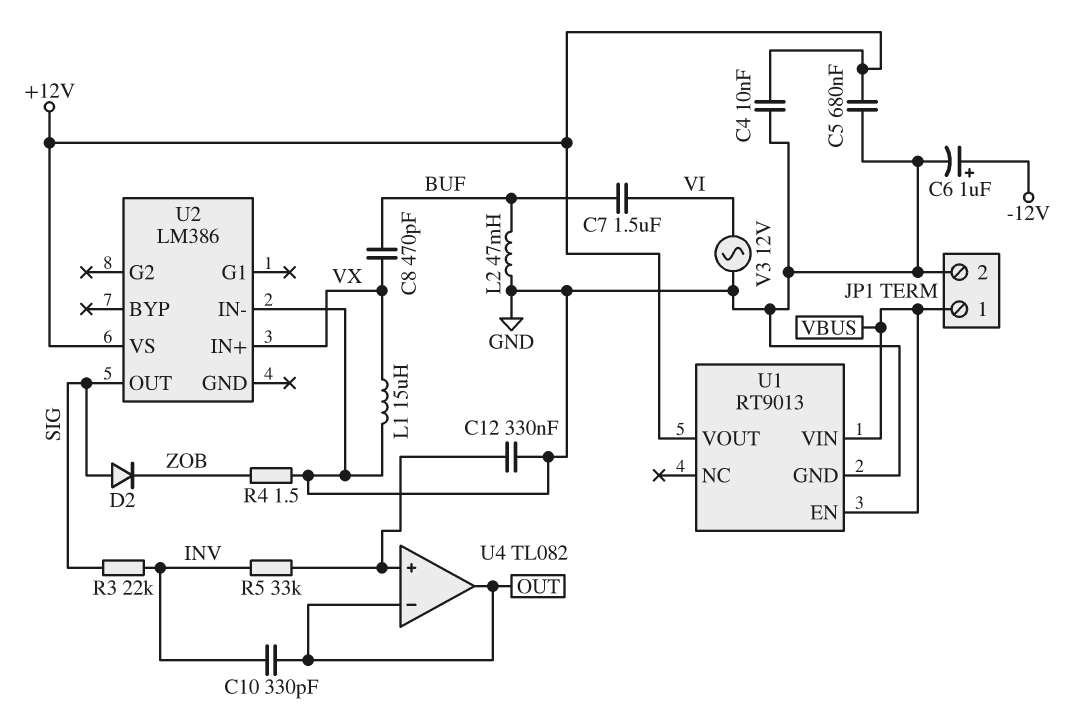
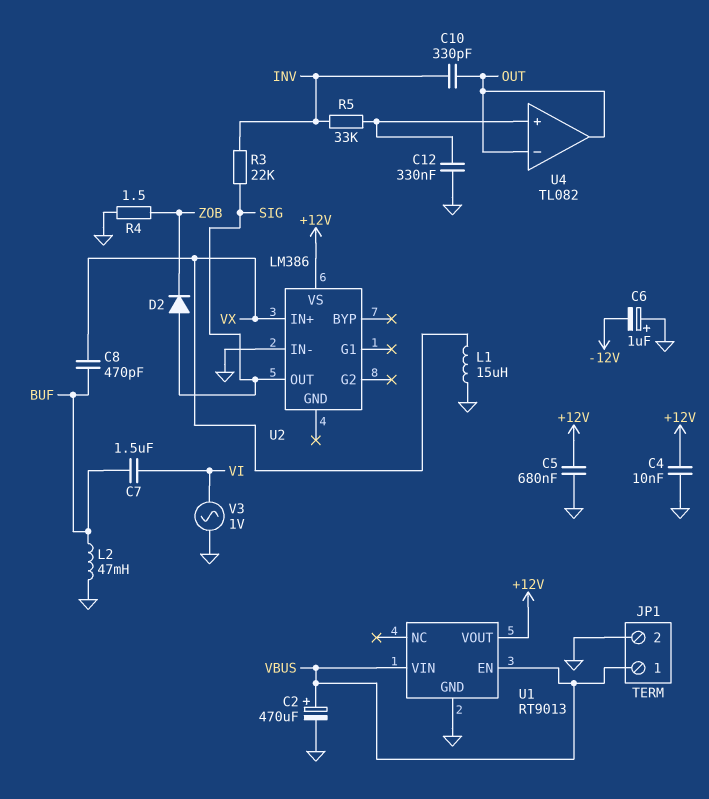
C2: none -> 470uF (plus VBUS, minus GND)
C6: 1uF (plus -12V, minus GND) -> 1uF (plus GND, minus -12V)
V3: AC 12V (GND, VI) -> AC 1V (GND, VI)

